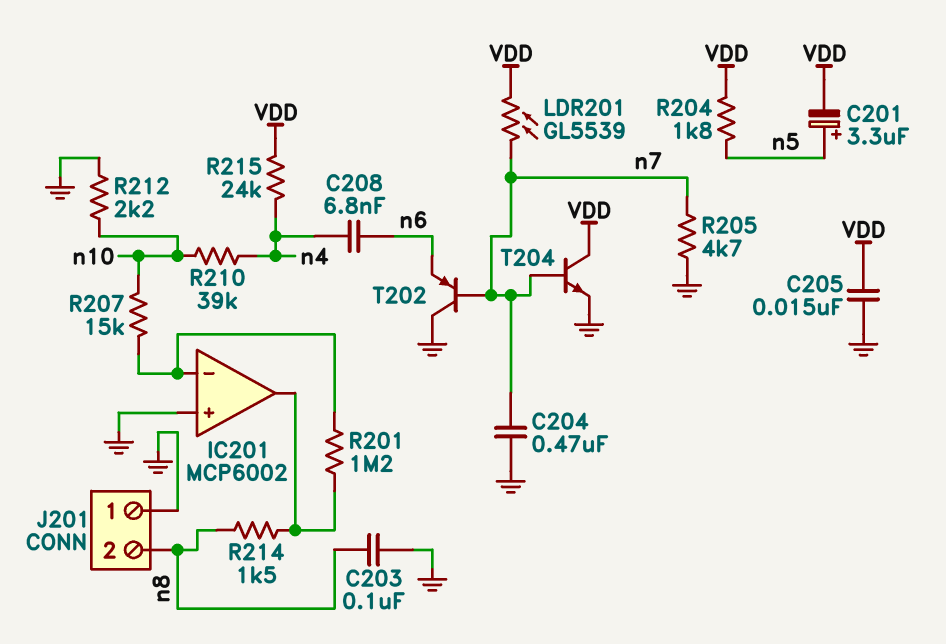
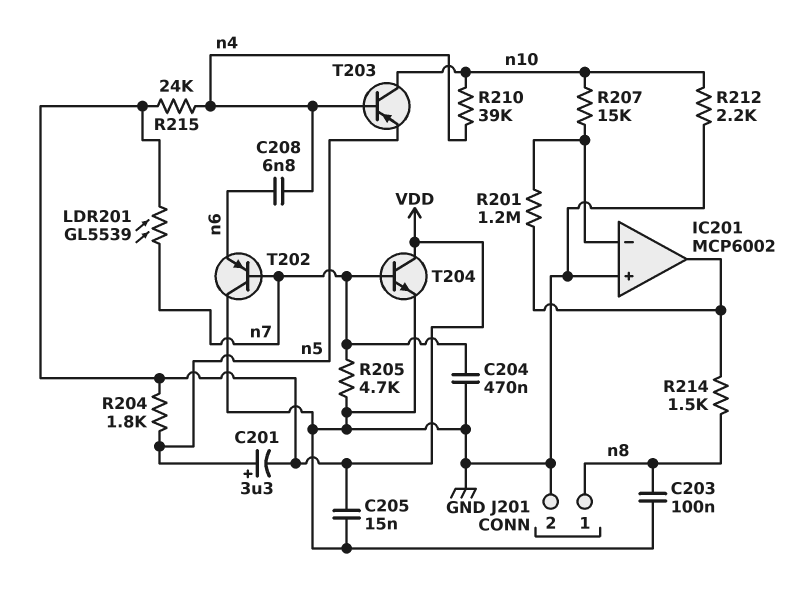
J201 pin 1: GND -> n8
J201 pin 2: n8 -> GND
T203: none -> PNP (B n4, C n10, E n5)

